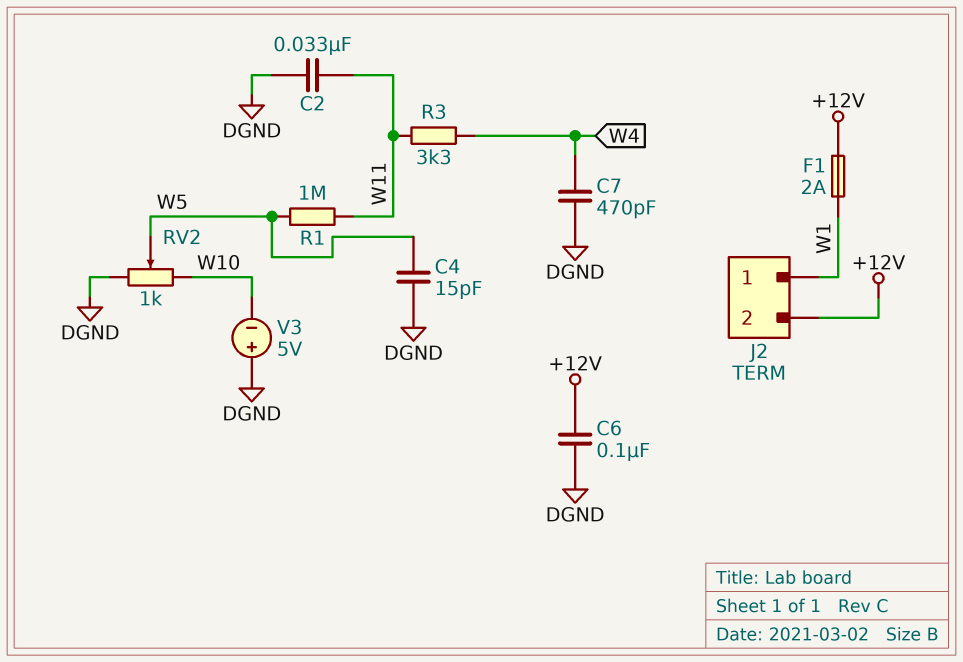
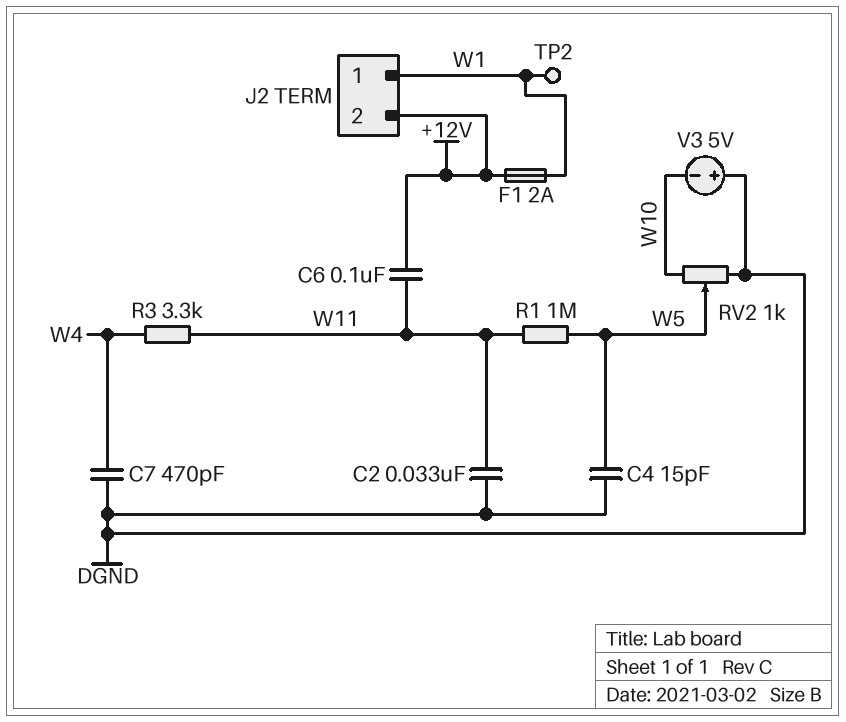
C6: 100nF (+12V, DGND) -> 100nF (+12V, W11)
TP2: none -> test point (W1)

